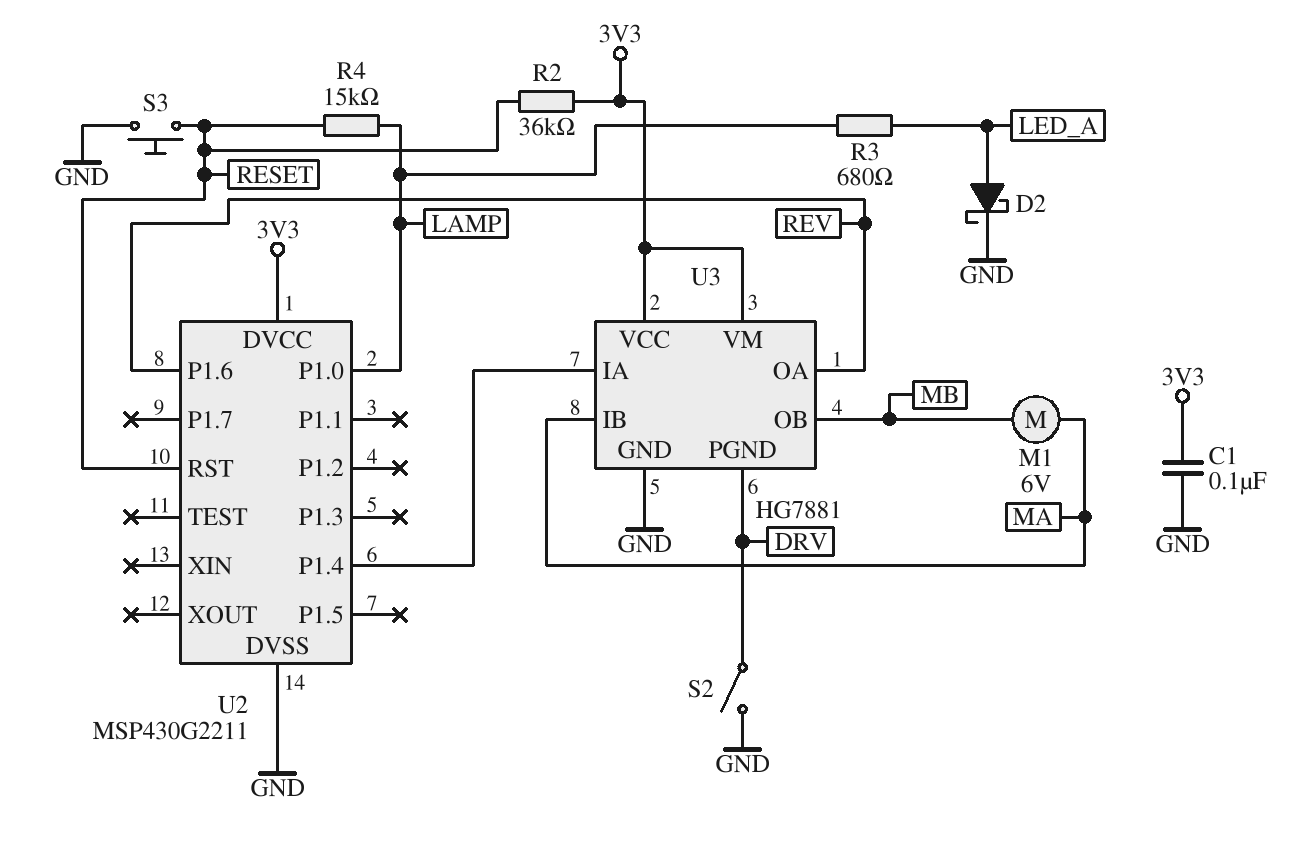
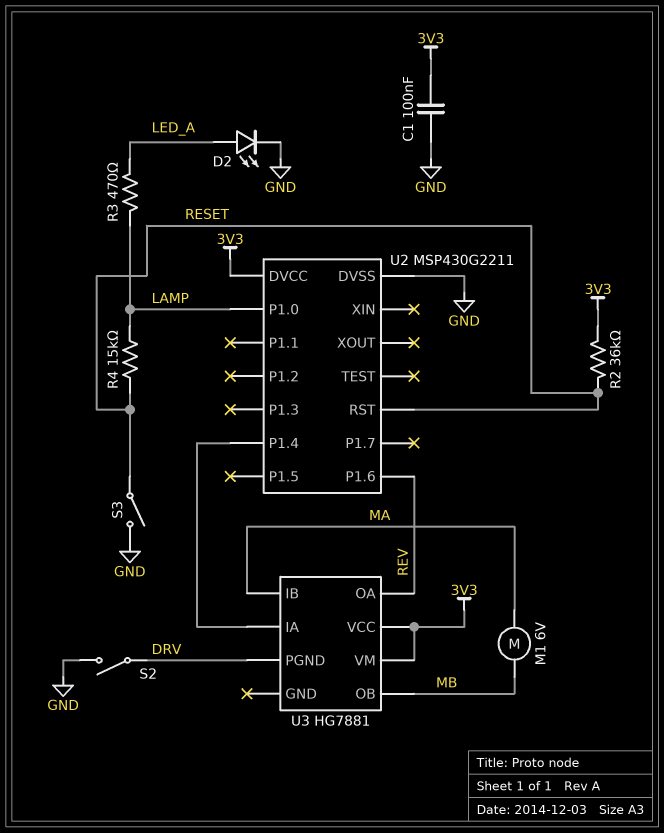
D2: schottky (A LED_A, K GND) -> LED (A LED_A, K GND)
R3: 680 (LAMP, LED_A) -> 470 (LAMP, LED_A)
S3: button (GND, RESET) -> switch (GND, RESET)
U3 pin GND: GND -> none

